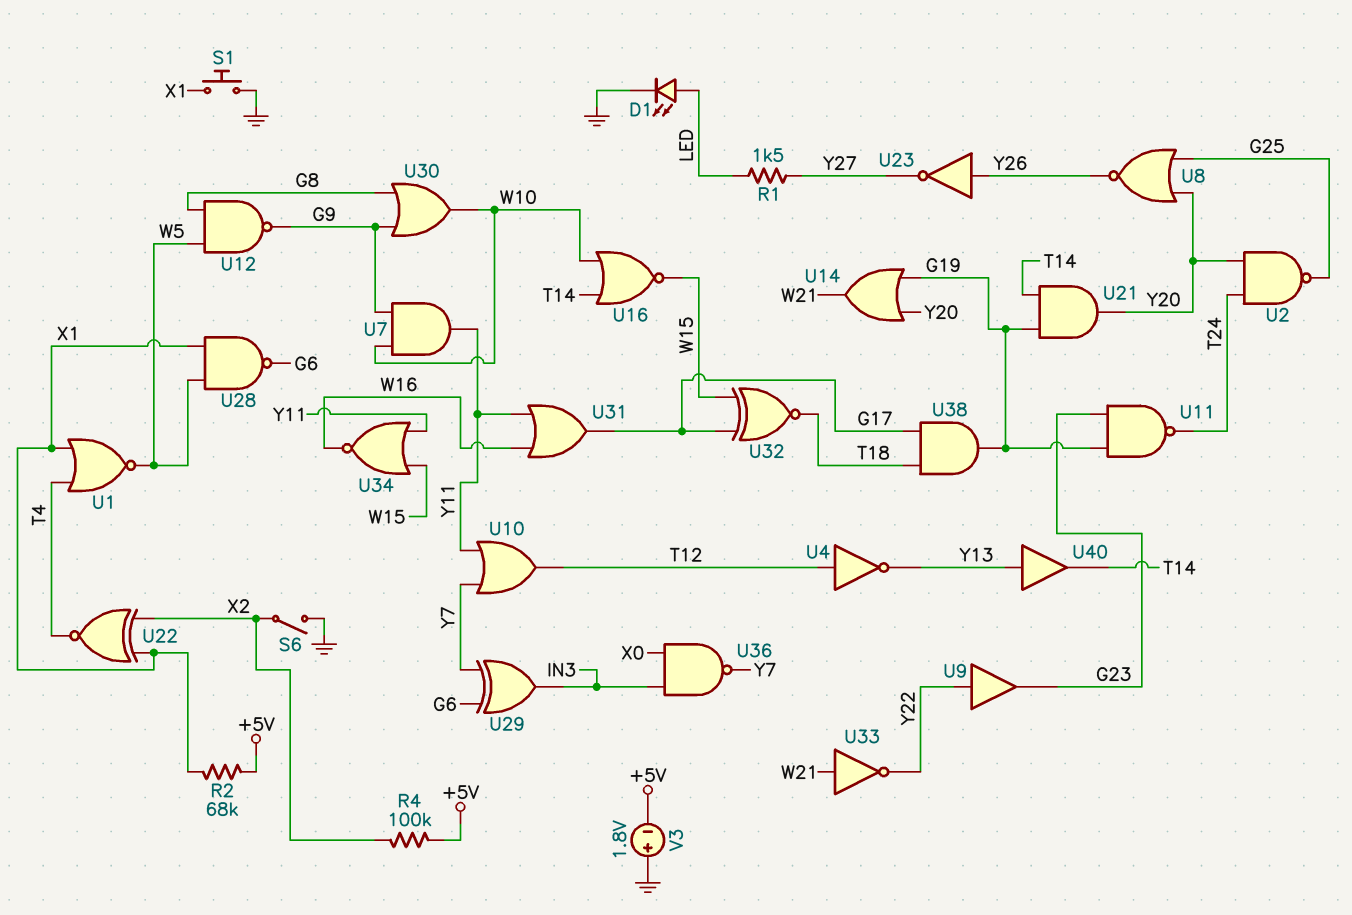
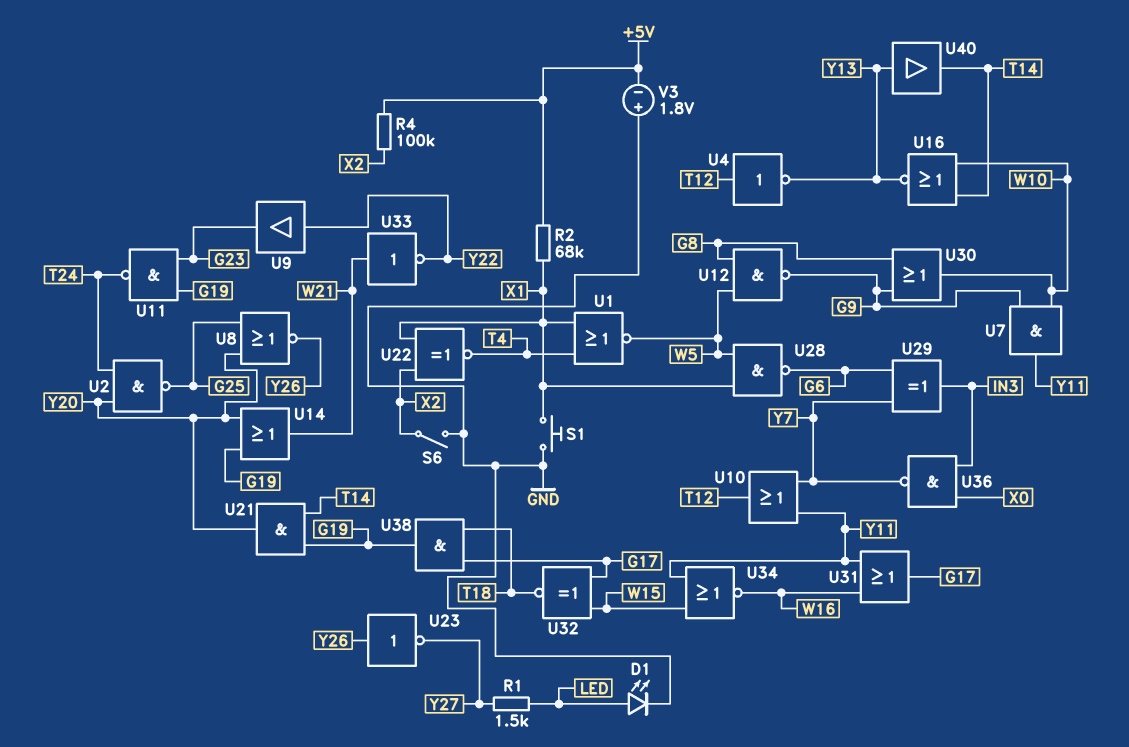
U16: NOR (in T14, in W10, out W15) -> NOR (in T14, in W10, out Y13)

